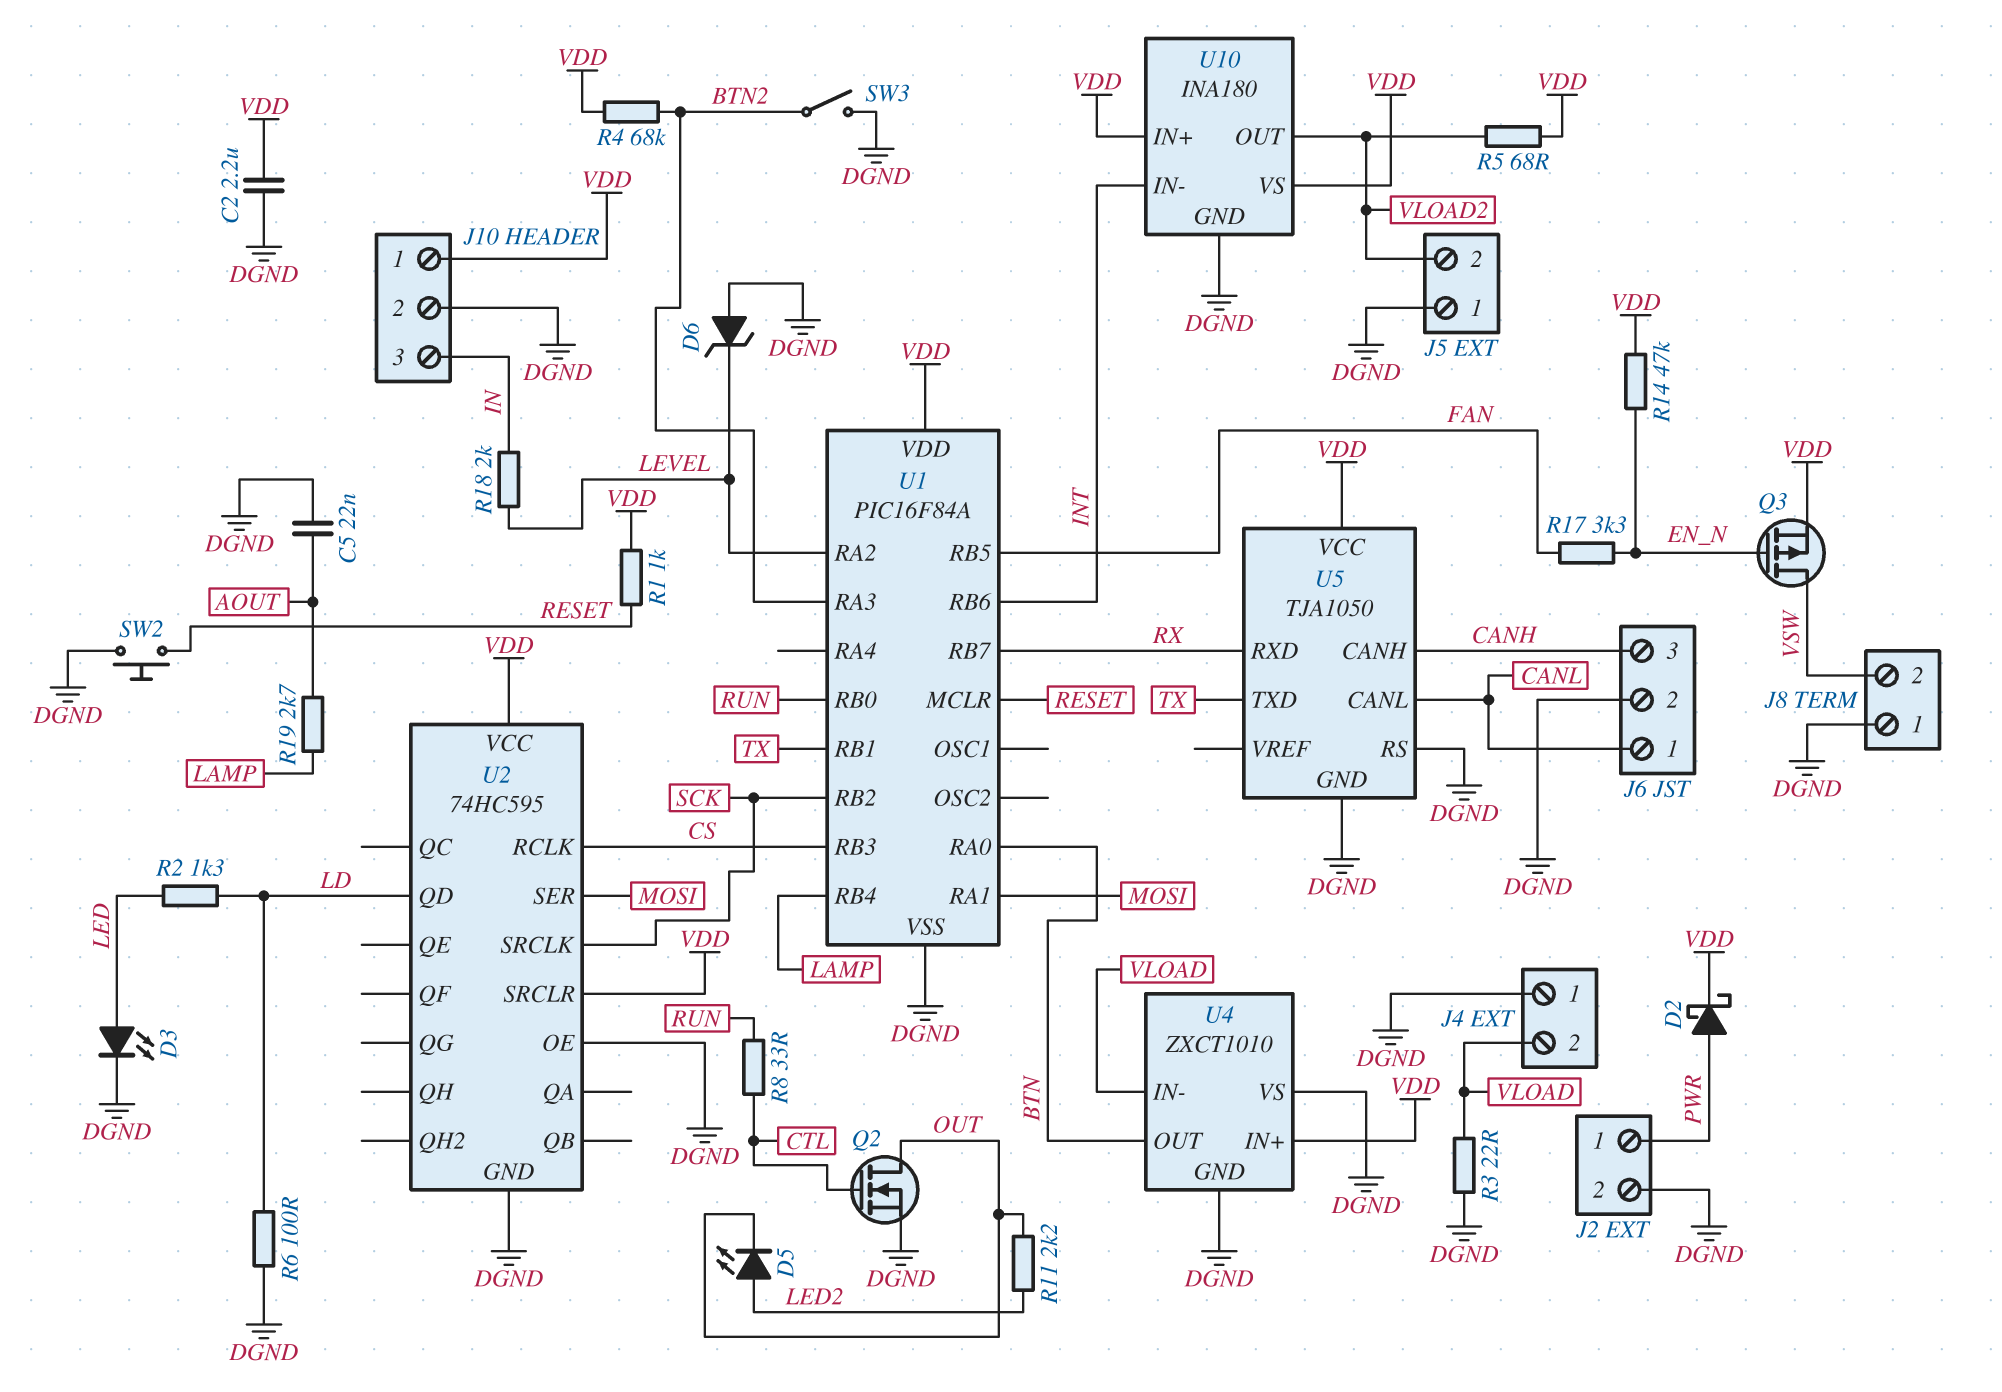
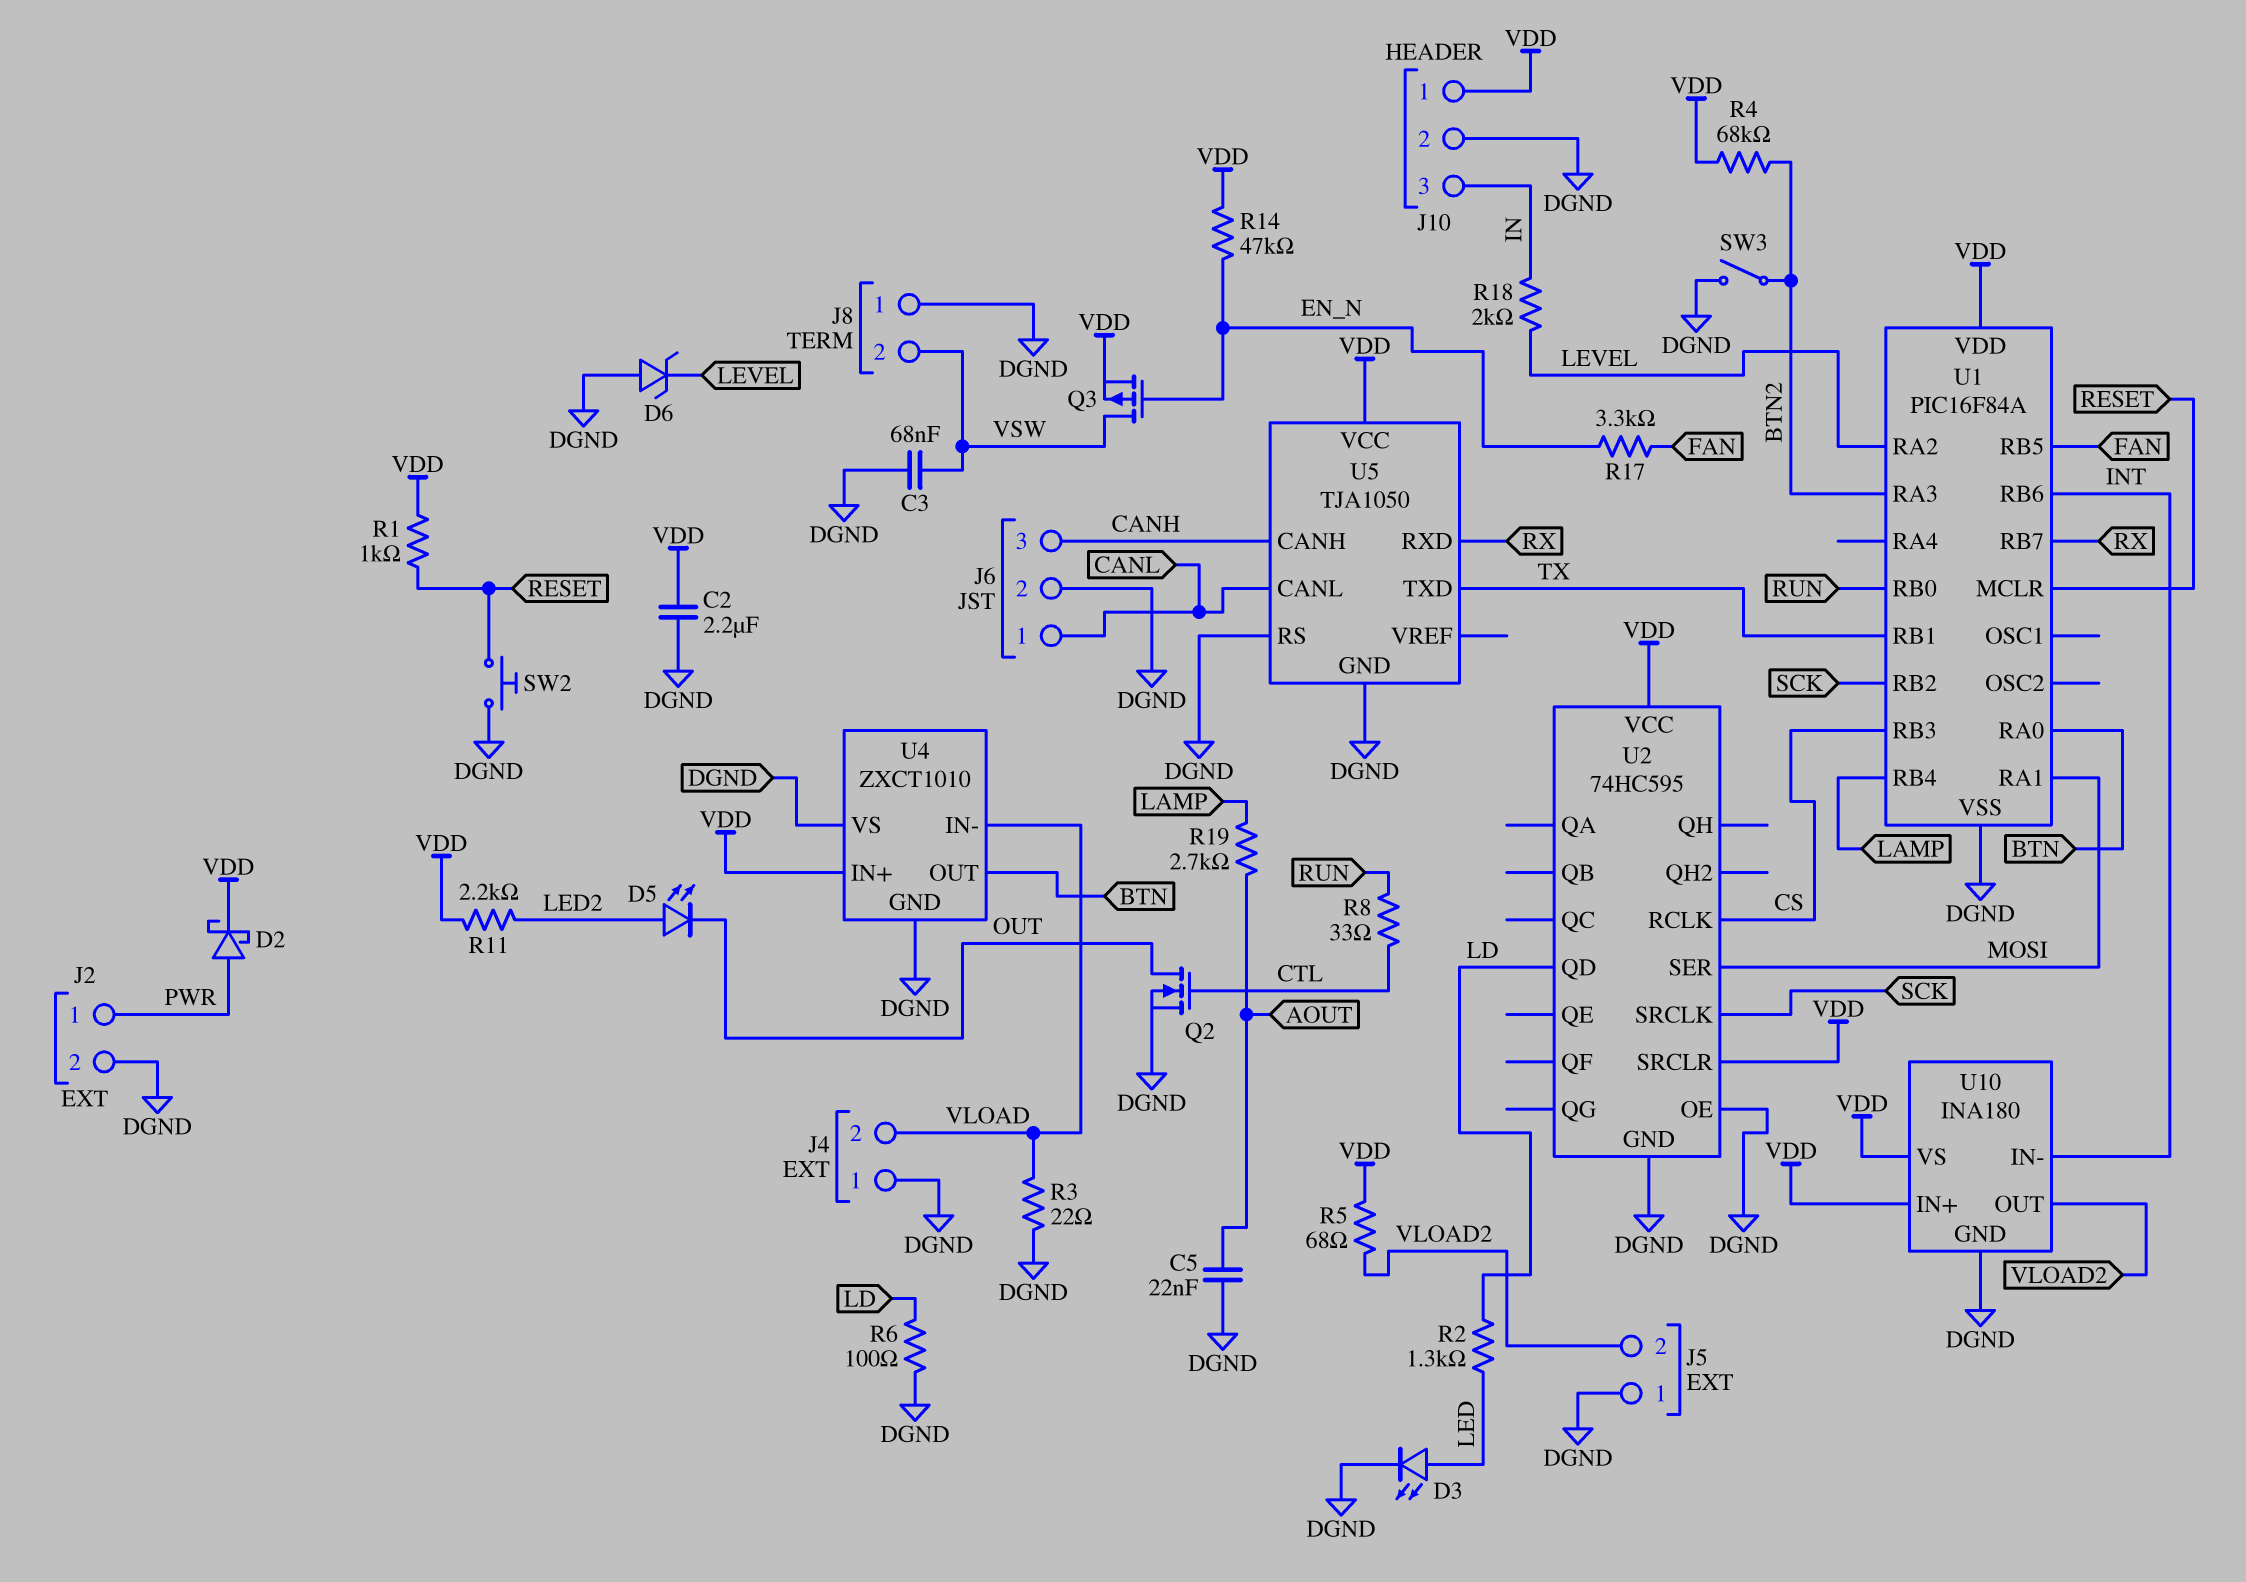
C3: none -> 68nF (DGND, VSW)
R11: 2.2k (LED2, OUT) -> 2.2k (LED2, VDD)

